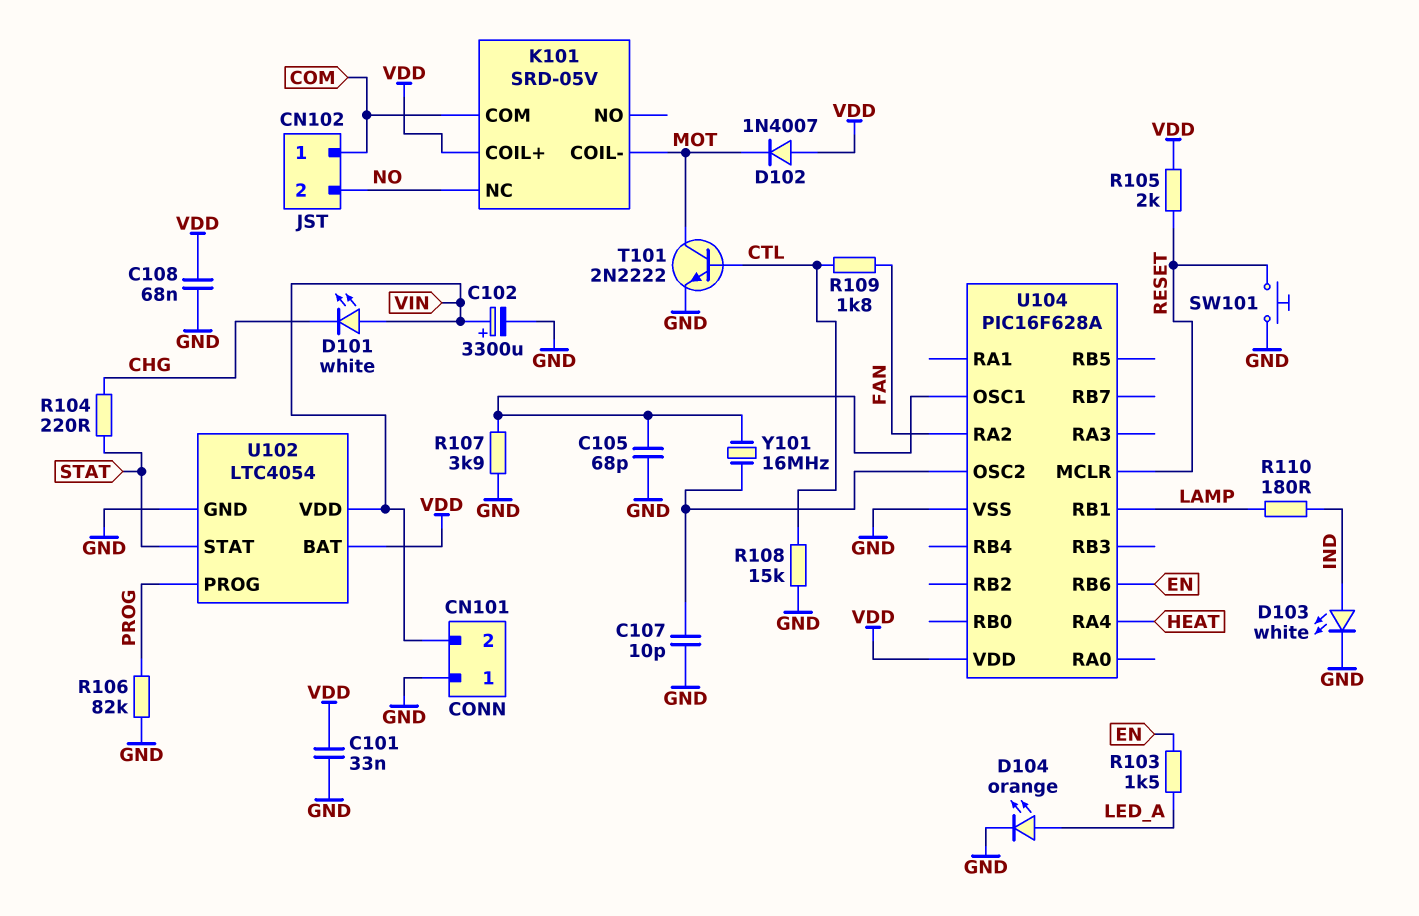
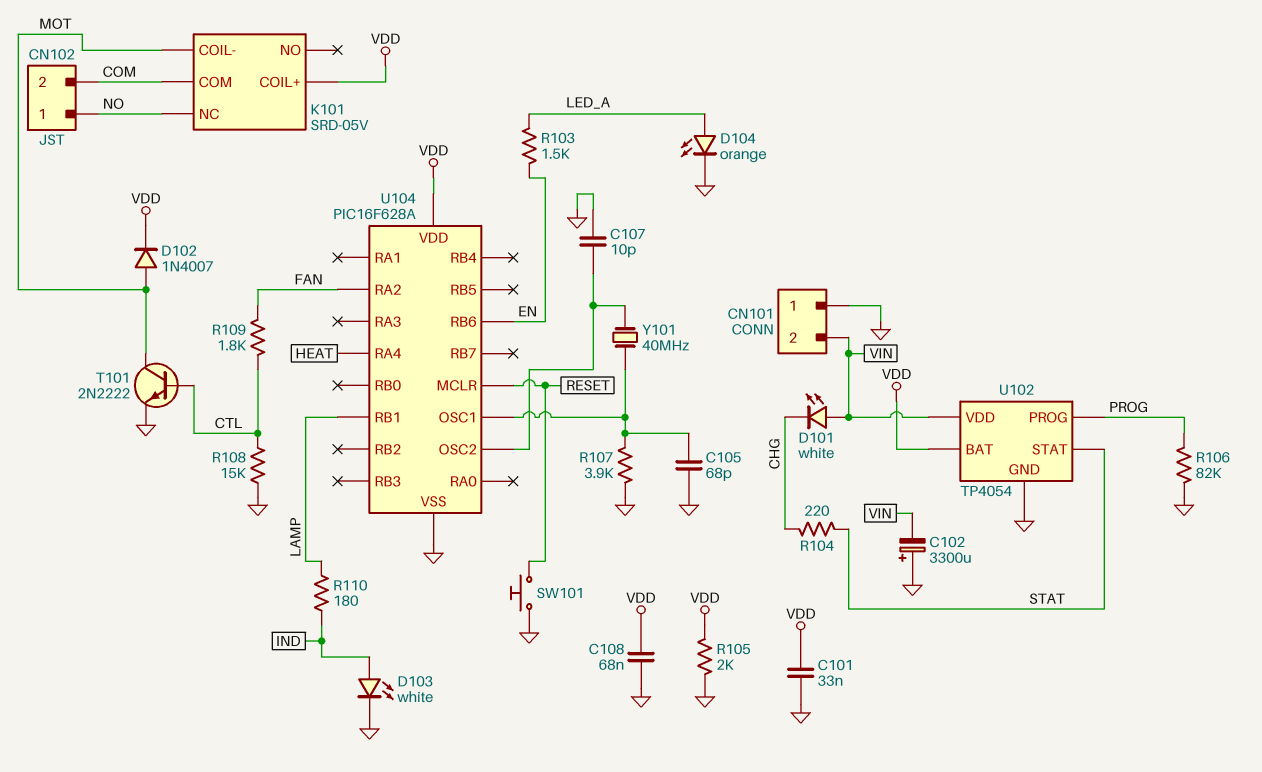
C102: 3300uF (plus VIN, minus GND) -> 3300uF (plus GND, minus VIN)
CN102 pin 1: COM -> NO
CN102 pin 2: NO -> COM
D102: diode 1N4007 (A VDD, K MOT) -> diode 1N4007 (A MOT, K VDD)
R105: 2k (RESET, VDD) -> 2k (GND, VDD)
U102: LTC4054 -> TP4054
Y101: 16MHz (U104/OSC1, U104/OSC2) -> 40MHz (U104/OSC1, U104/OSC2)

